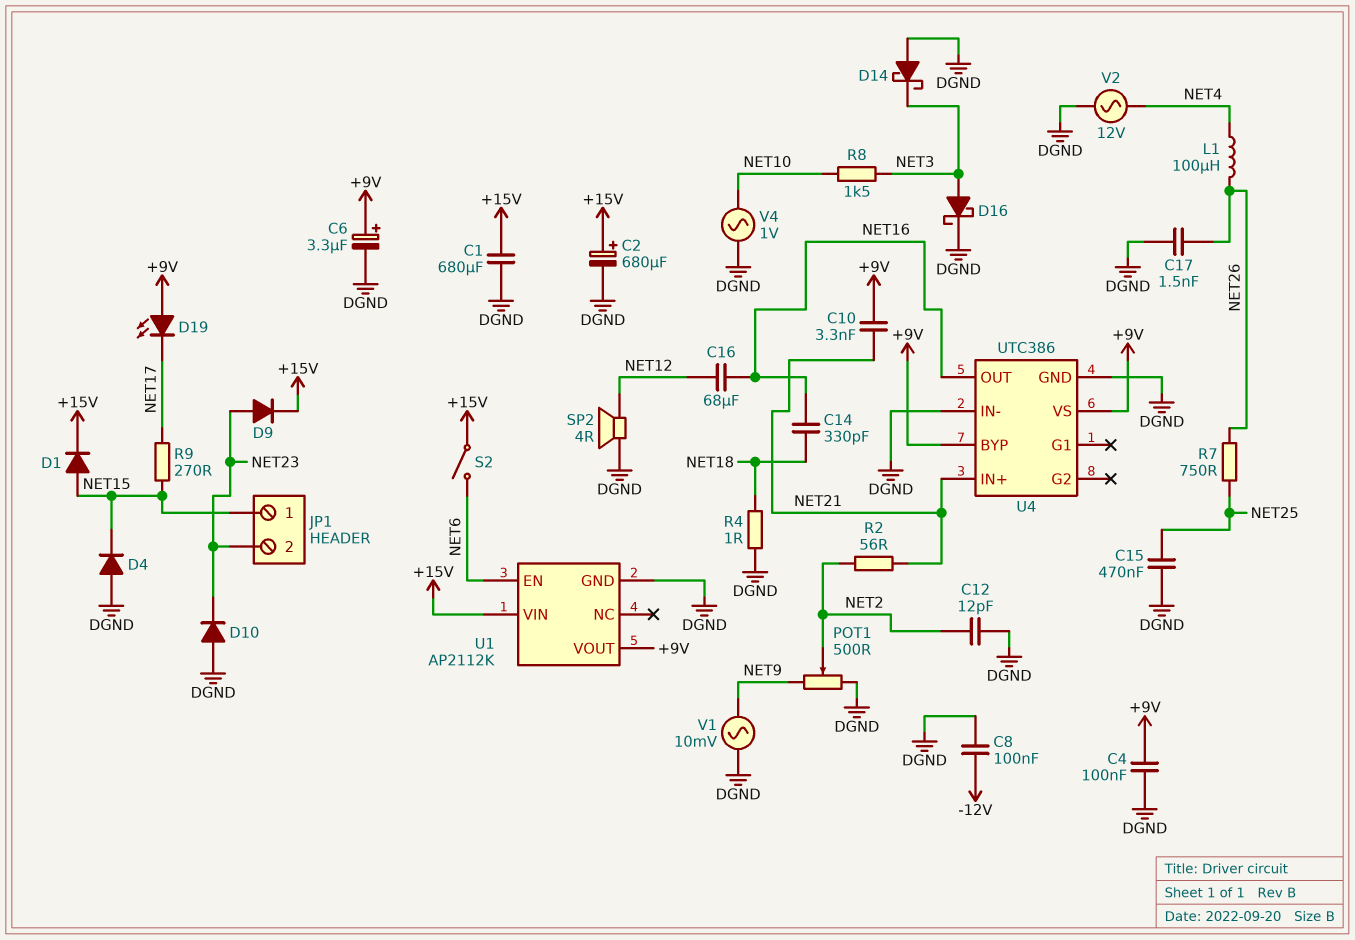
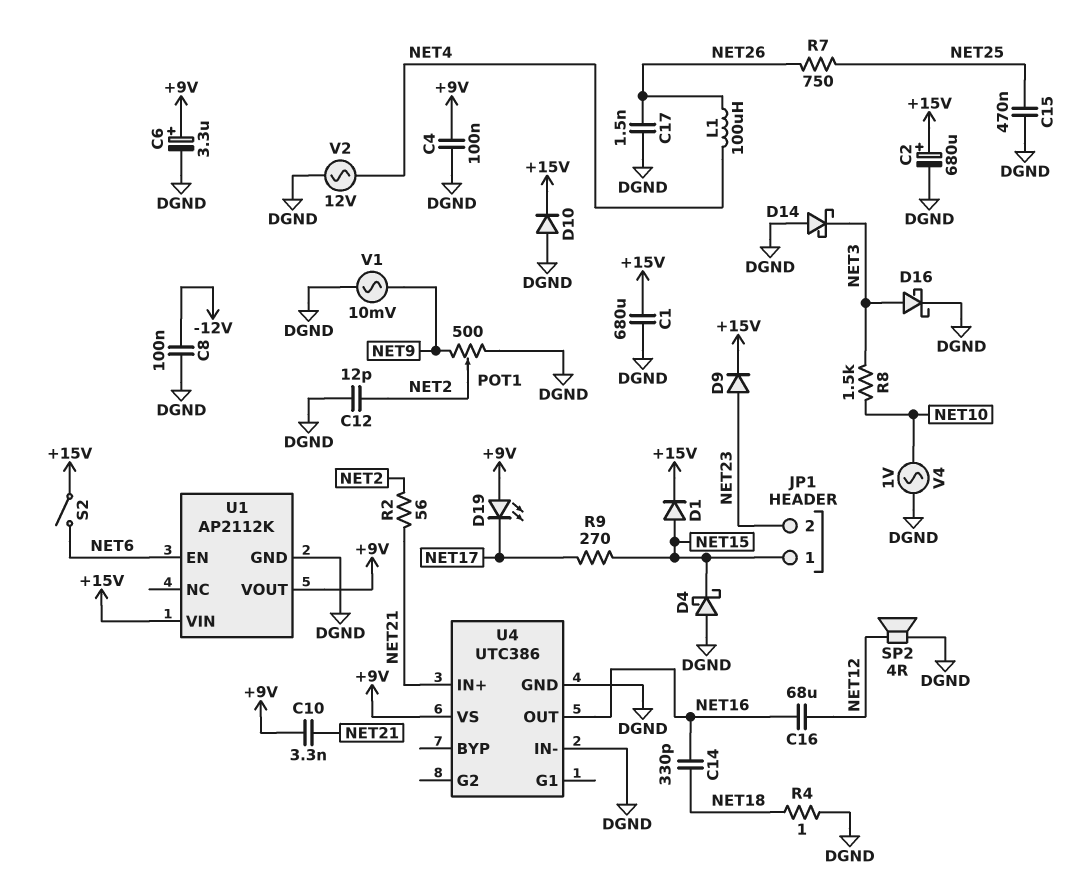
D4: diode (A DGND, K NET15) -> schottky (A DGND, K NET15)
D10: diode (A DGND, K NET23) -> diode (A DGND, K +15V)
U4 pin BYP: +9V -> none

